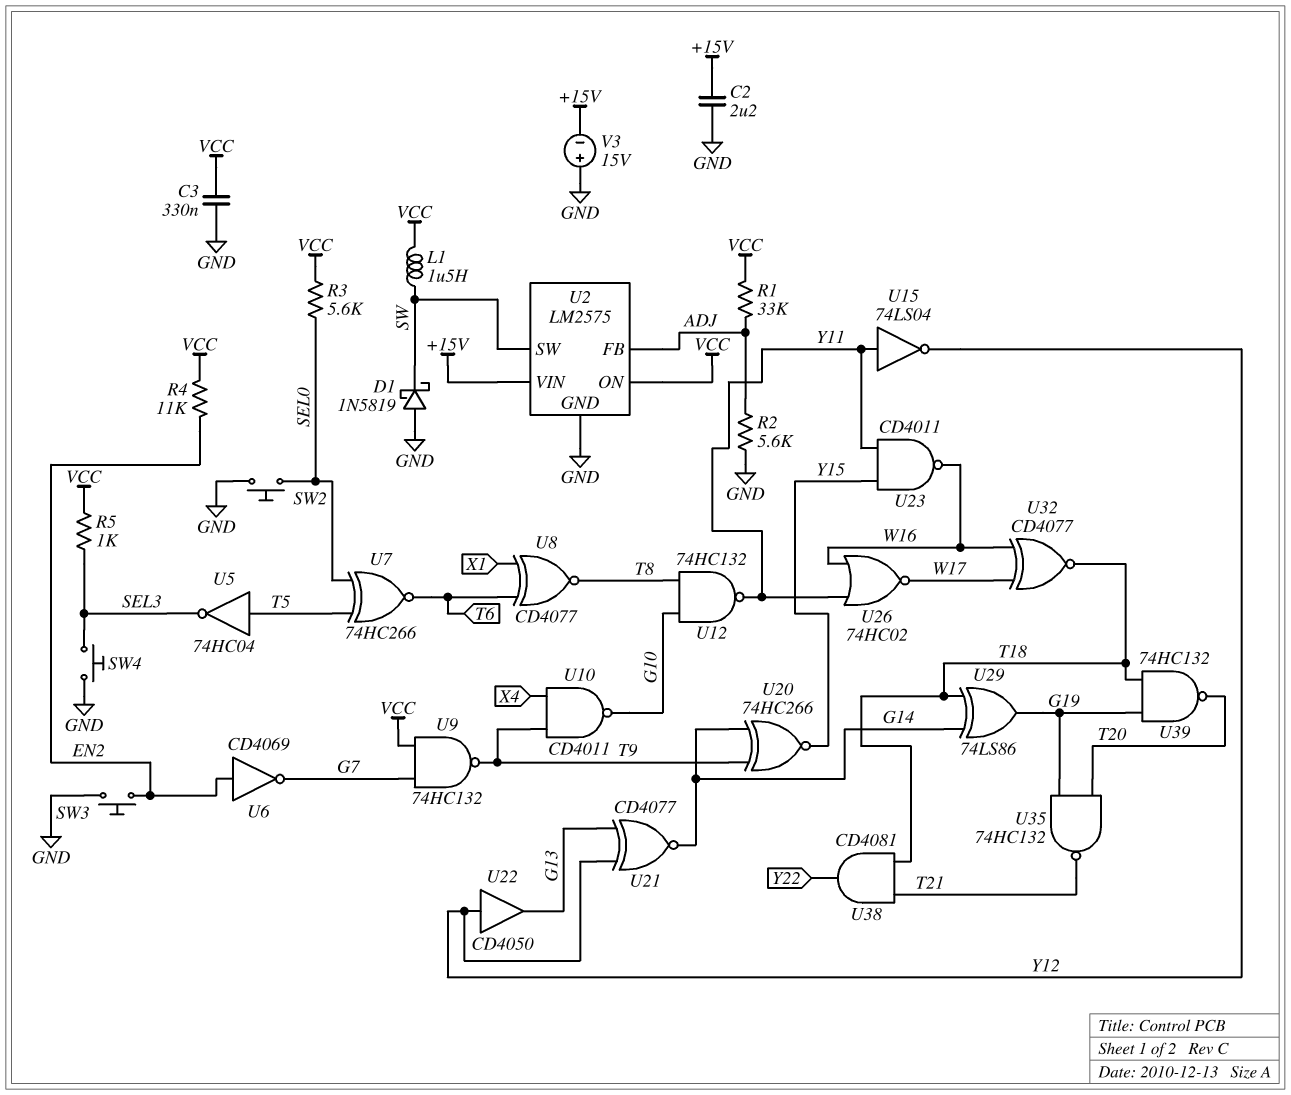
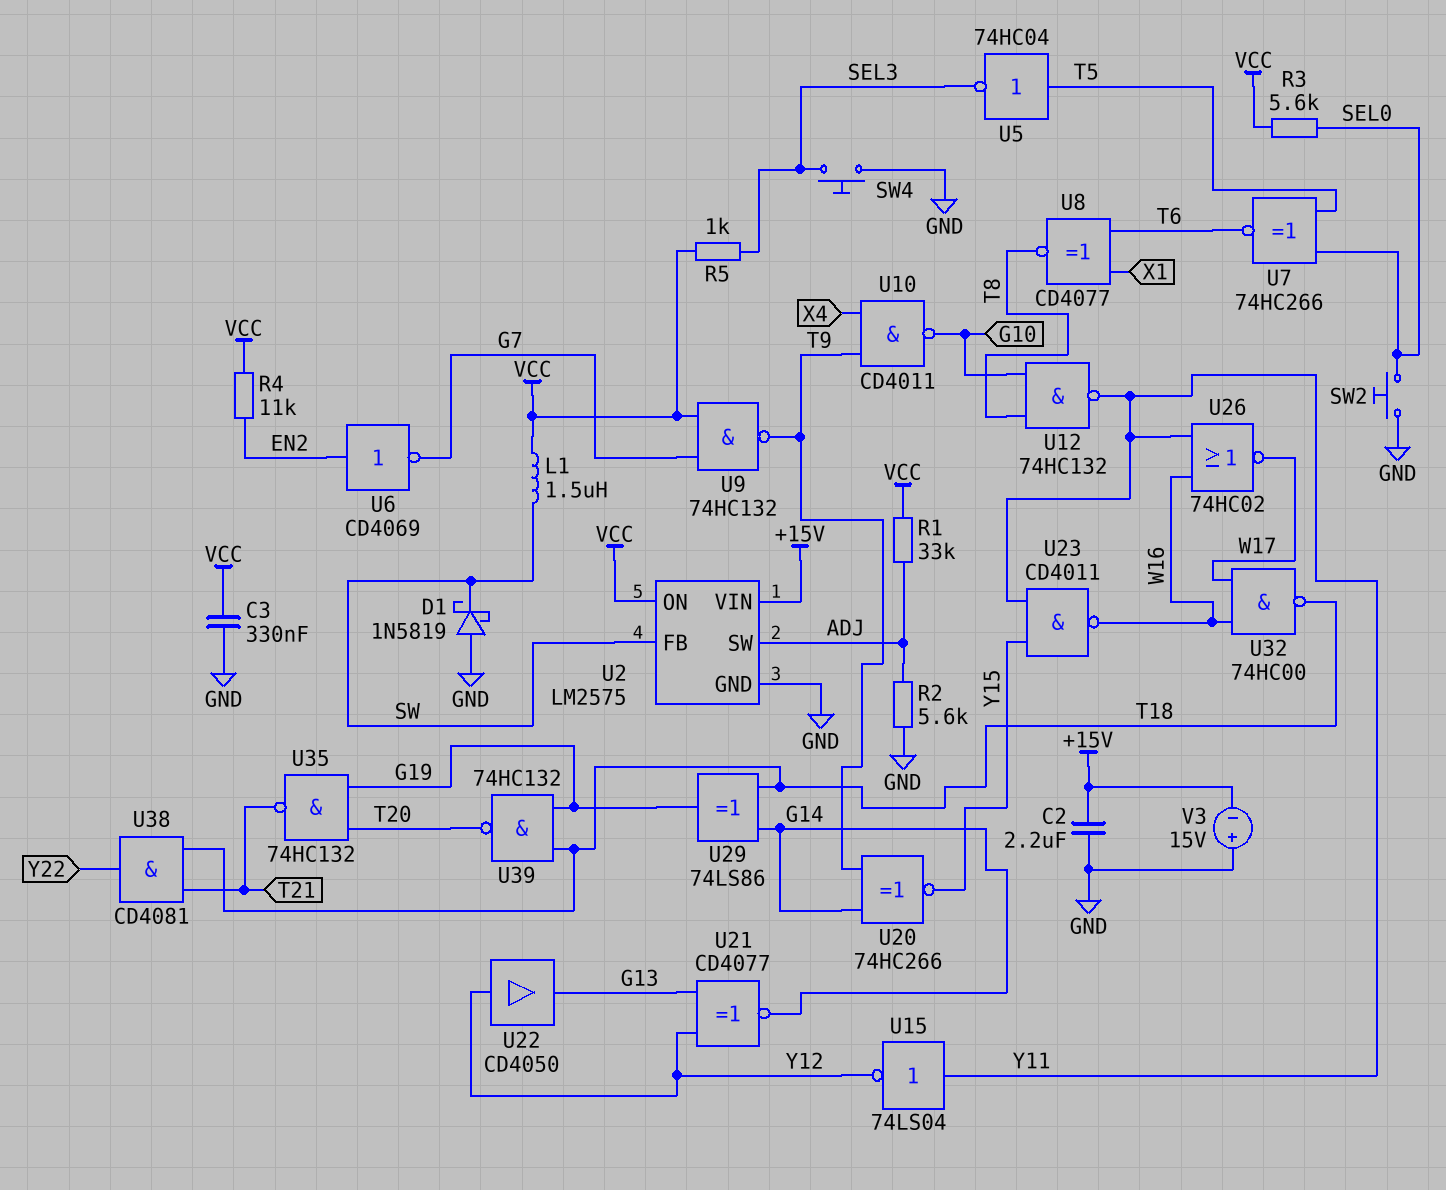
SW3: button (EN2, GND) -> none
U2 pin FB: ADJ -> SW
U2 pin SW: SW -> ADJ
U32: XNOR CD4077 (in W16, in W17, out T18) -> NAND 74HC00 (in W16, in W17, out T18)

